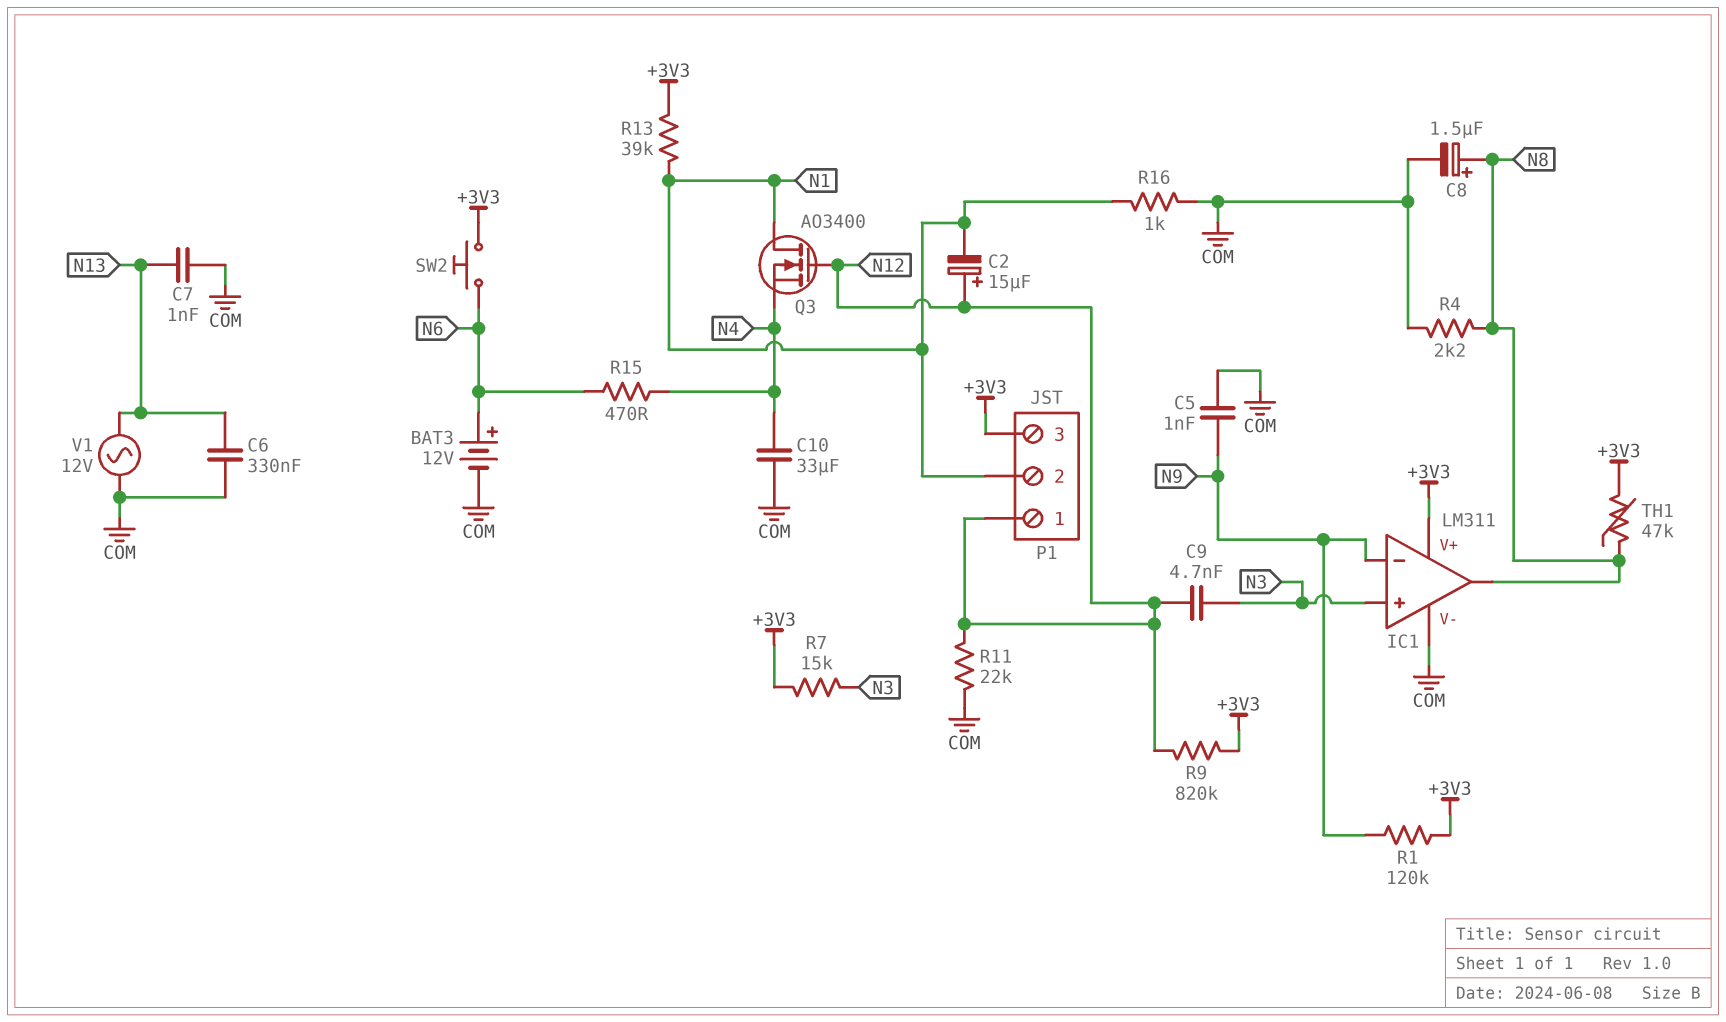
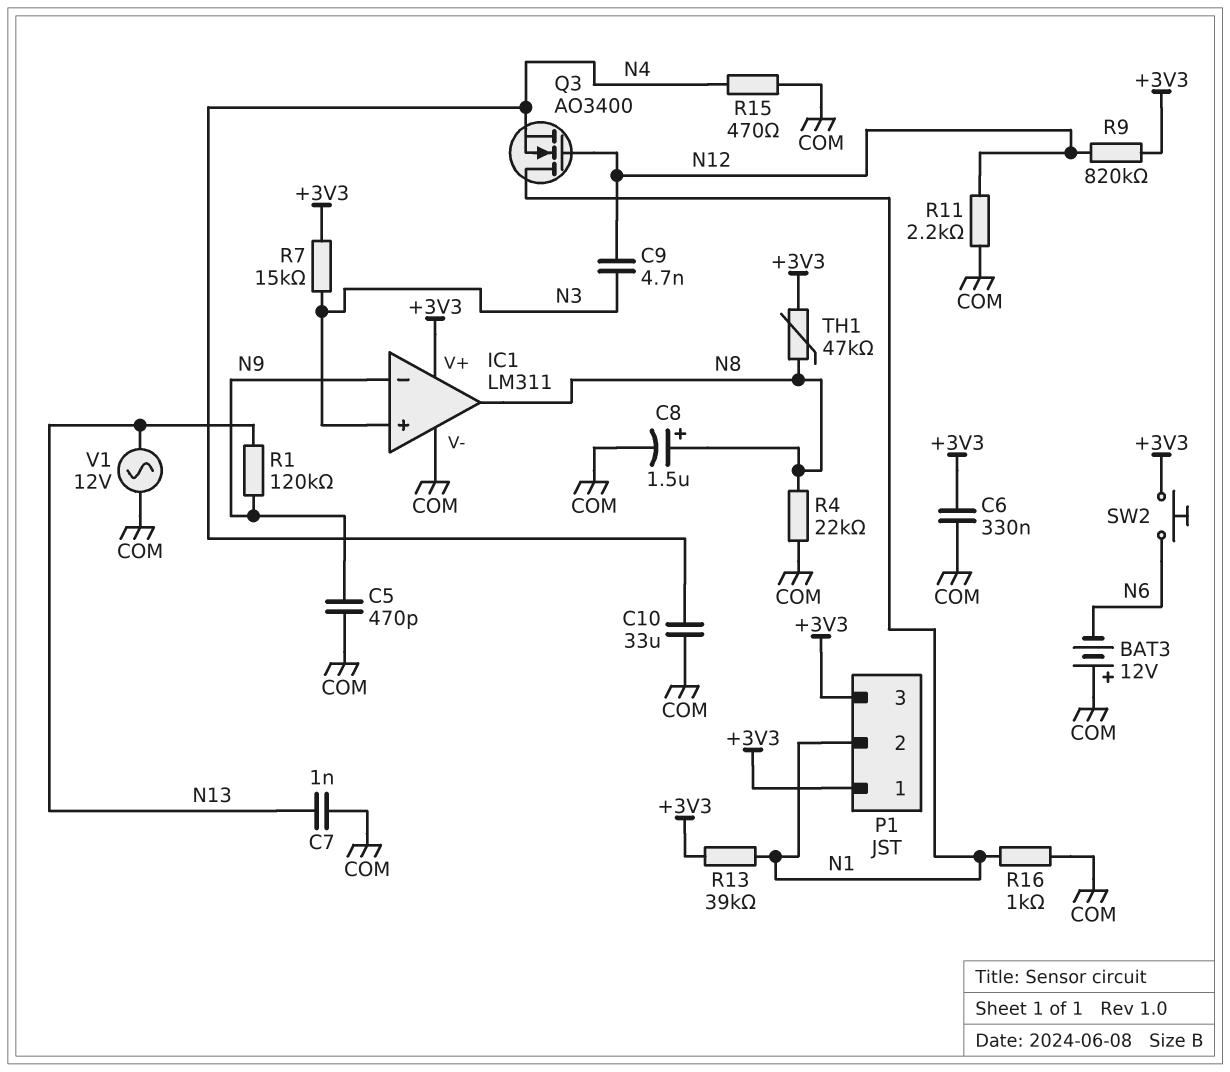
BAT3: 12V (plus N6, minus COM) -> 12V (plus COM, minus N6)
C2: 15uF (plus N12, minus N1) -> none
C5: 1nF (COM, N9) -> 470pF (COM, N9)
C6: 330nF (COM, N13) -> 330nF (+3V3, COM)
P1 pin 1: N12 -> +3V3
R1: 120k (+3V3, N9) -> 120k (N9, N13)
R4: 2.2k (COM, N8) -> 22k (COM, N8)
R11: 22k (COM, N12) -> 2.2k (COM, N12)
R15: 470 (N4, N6) -> 470 (COM, N4)

